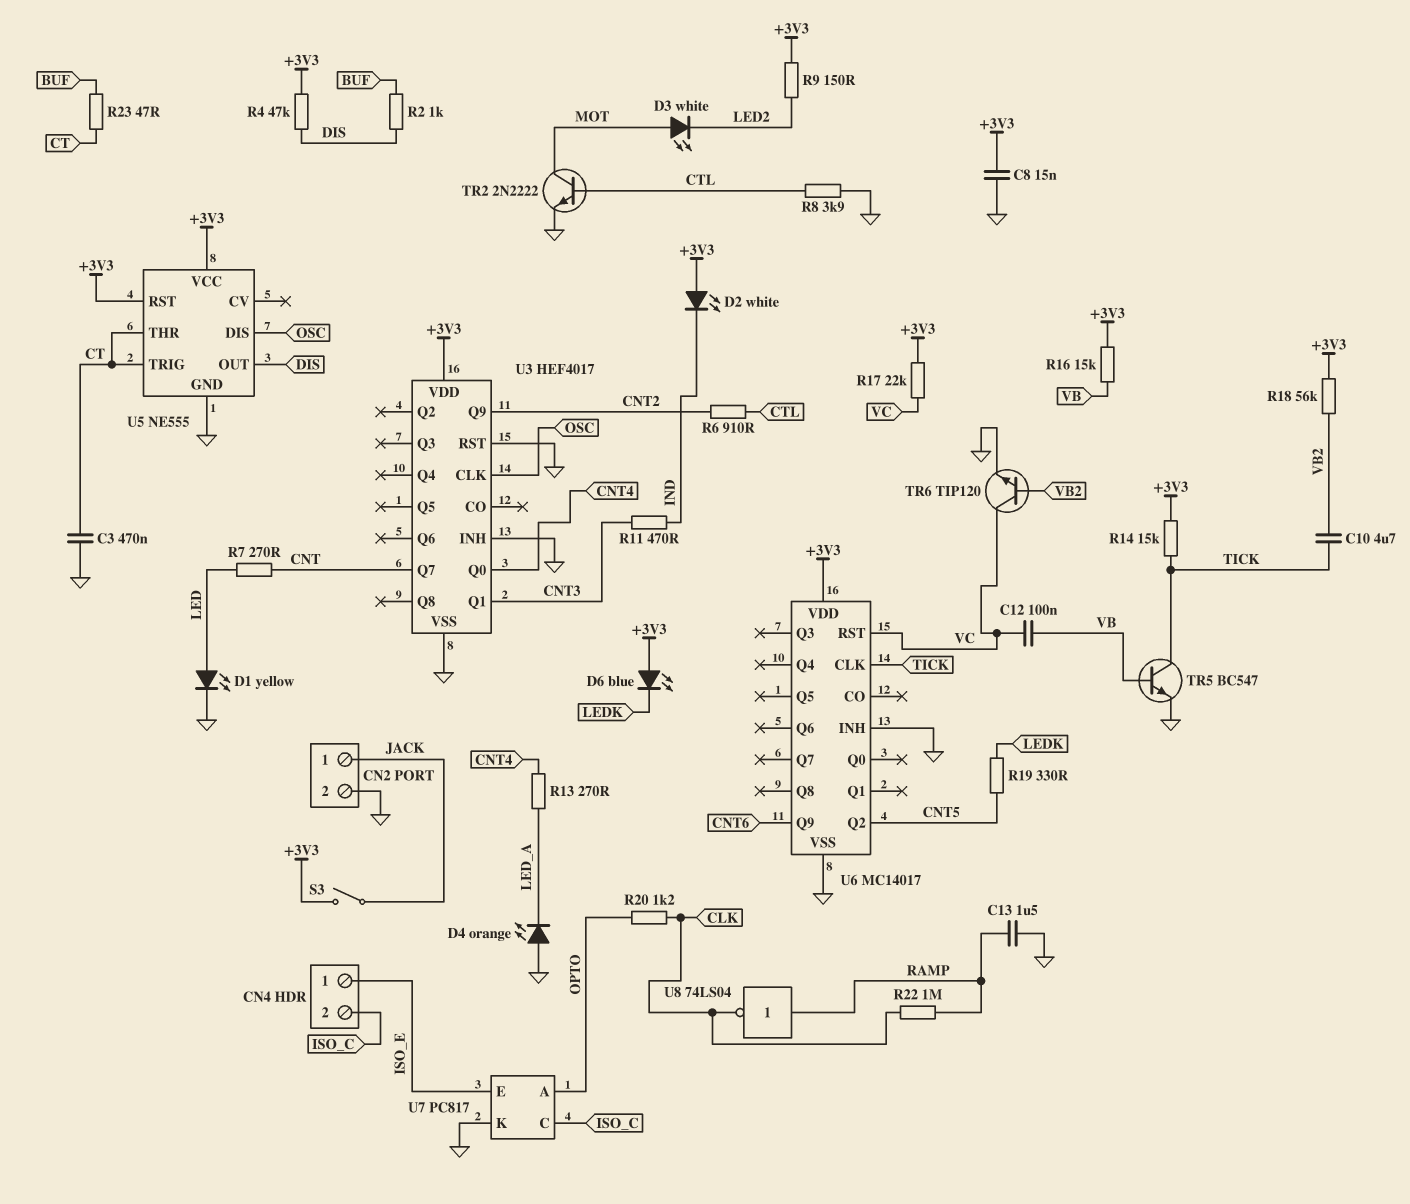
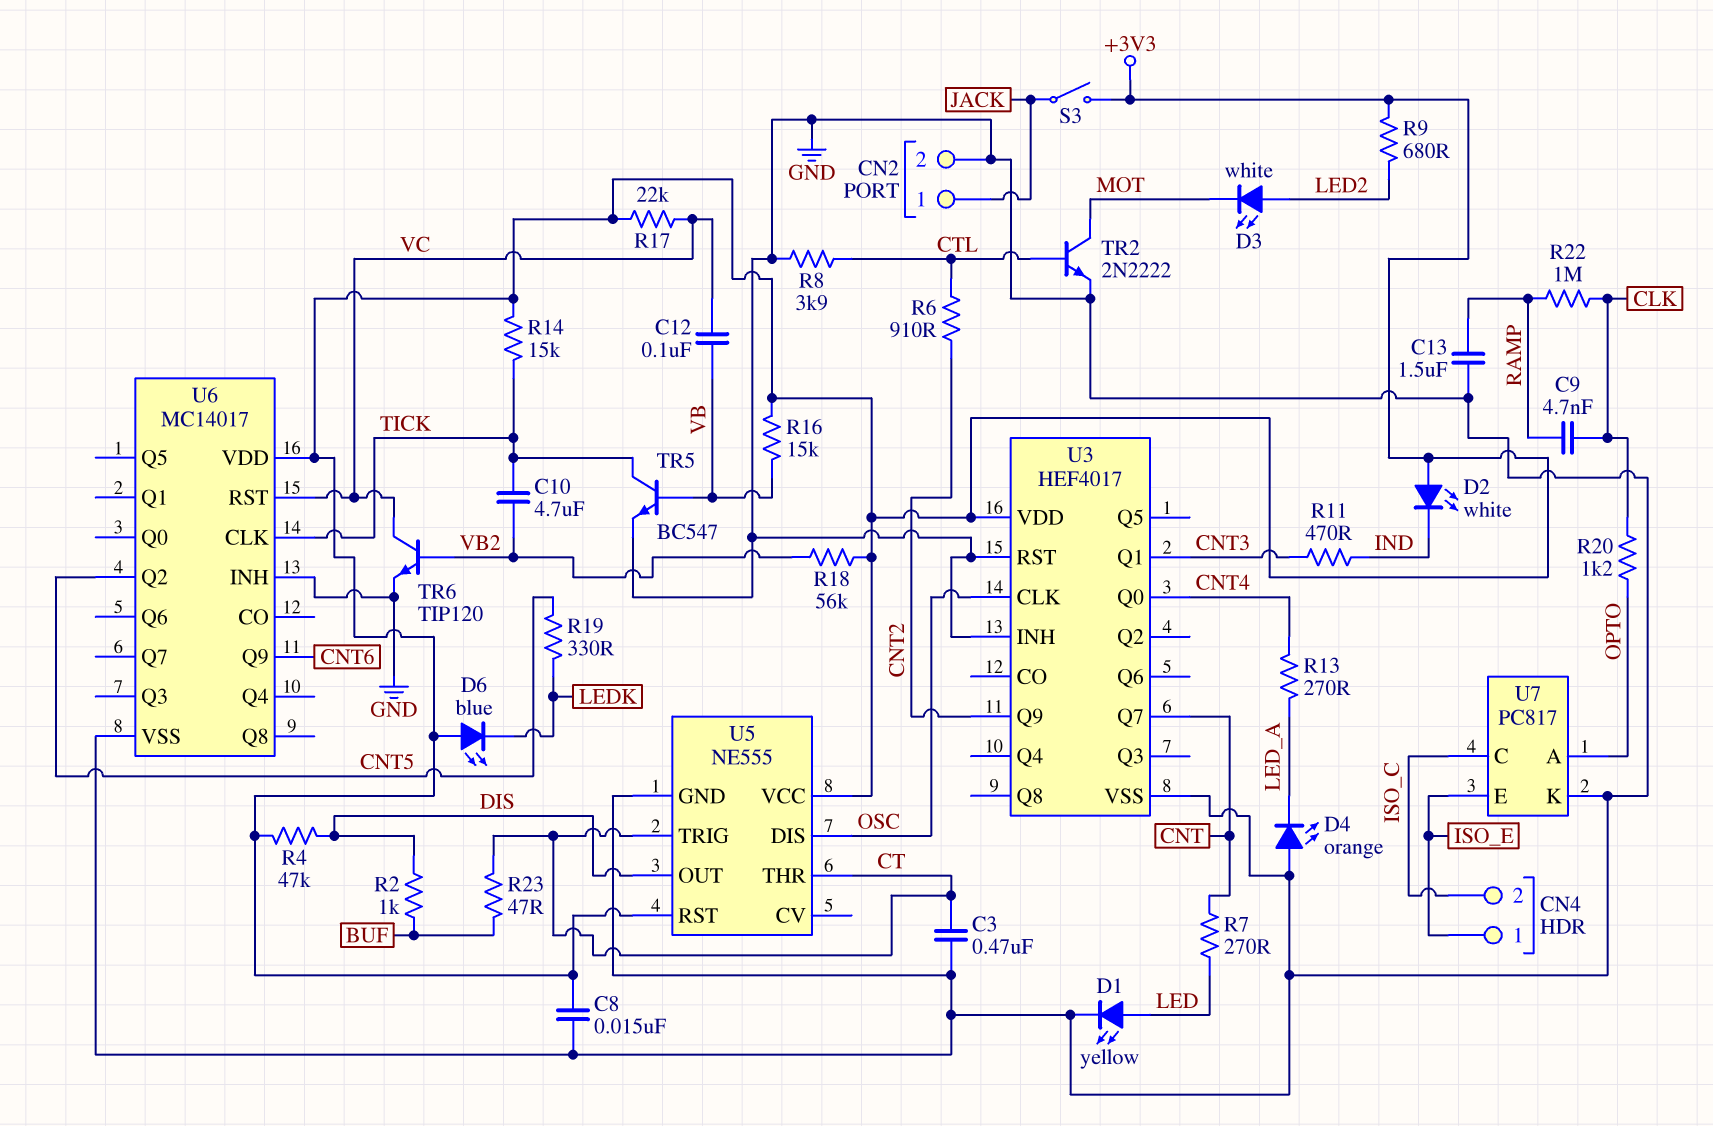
C9: none -> 4.7nF (CLK, RAMP)
D3: LED white (A MOT, K LED2) -> LED white (A LED2, K MOT)
R9: 150 (+3V3, LED2) -> 680 (+3V3, LED2)
U8: NOT 74LS04 (in RAMP, out CLK) -> none

